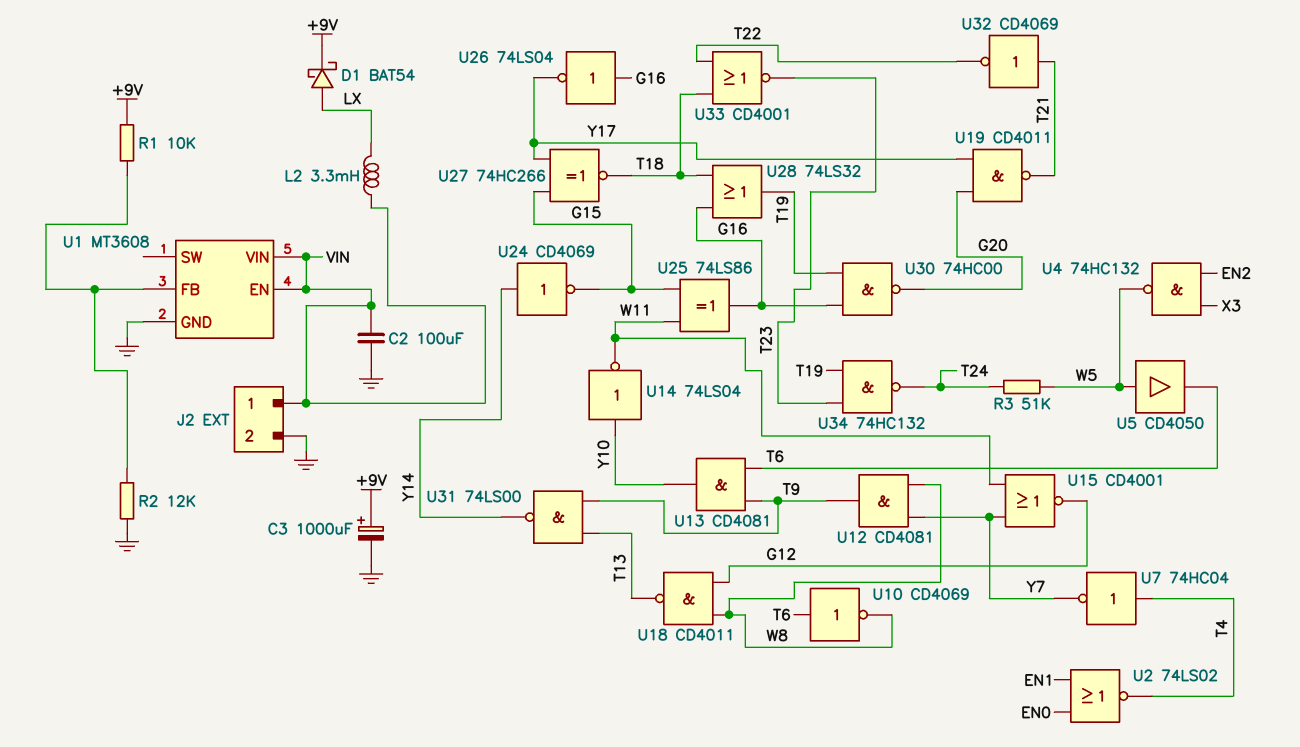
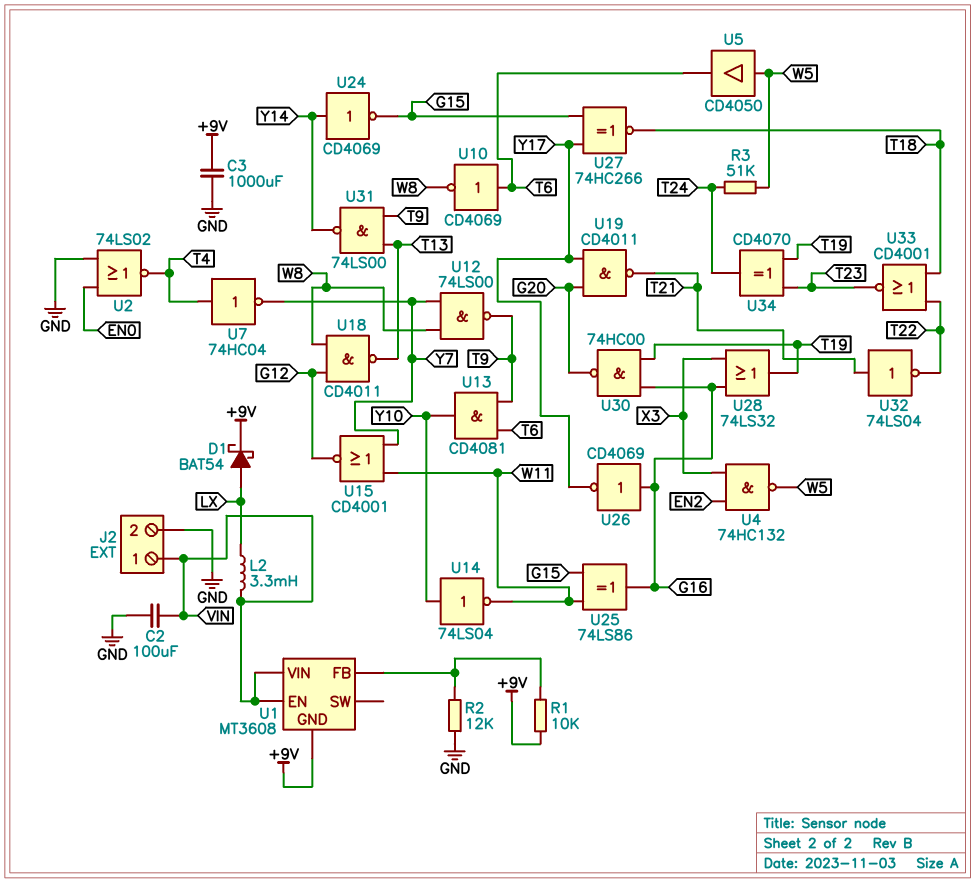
C3: 1000uF (plus +9V, minus GND) -> 1000uF (+9V, GND)
U1 pin GND: GND -> +9V
U2: NOR 74LS02 (in EN0, in EN1, out T4) -> NOR 74LS02 (in EN0, in GND, out T4)
U12: AND CD4081 (in W8, in Y7, out T9) -> NAND 74LS00 (in W8, in Y7, out T9)
U26: NOT 74LS04 (in G16, out Y17) -> NOT CD4069 (in G16, out Y17)
U28: OR 74LS32 (in G16, in T18, out T19) -> OR 74LS32 (in G16, in X3, out T19)
U32: NOT CD4069 (in T21, out T22) -> NOT 74LS04 (in T21, out T22)
U34: NAND 74HC132 (in T19, in T23, out T24) -> XOR CD4070 (in T19, in T23, out T24)

